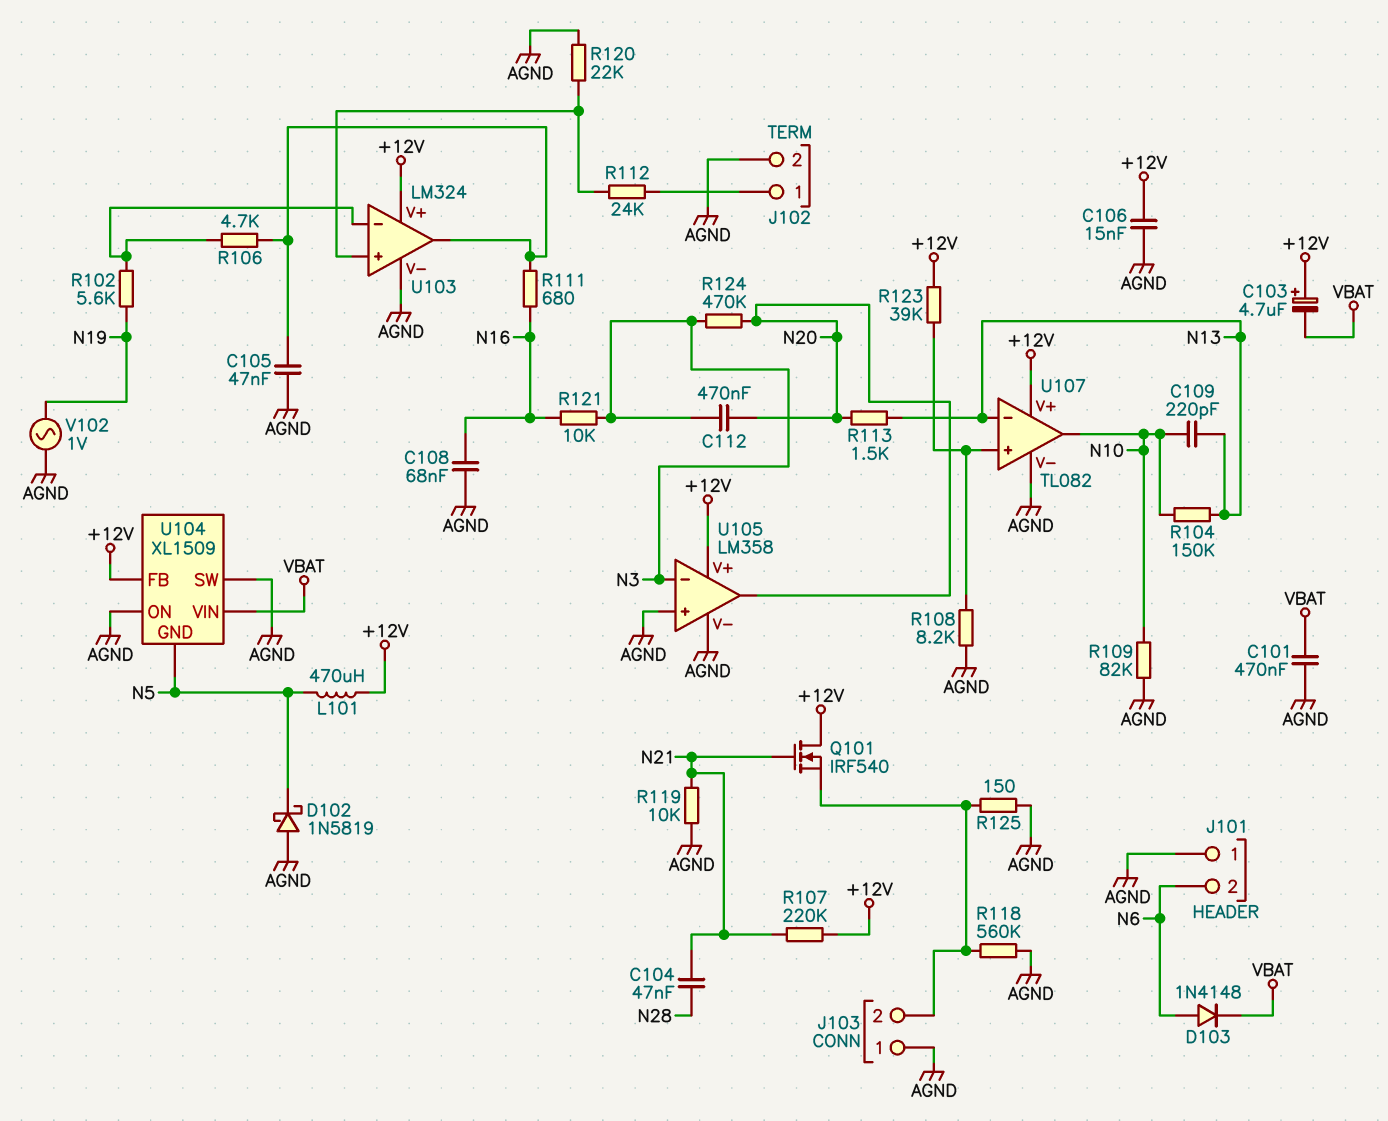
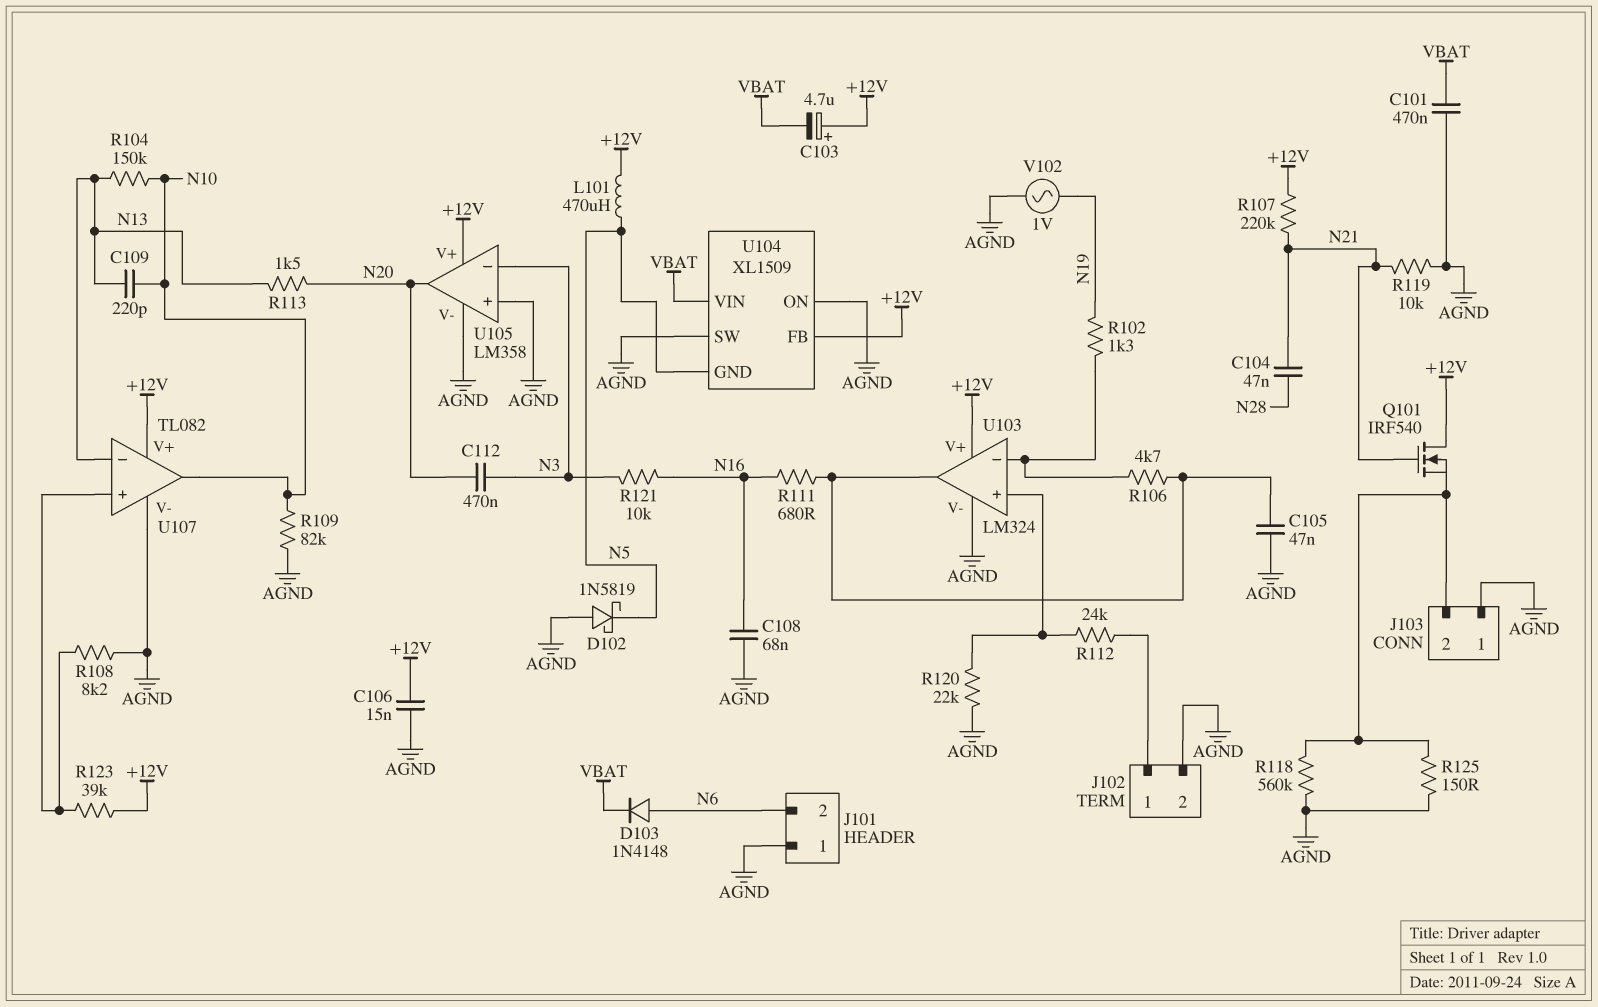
R102: 5.6k (N19, U103/in-) -> 1.3k (N19, U103/in-)
R124: 470k (N3, N20) -> none

